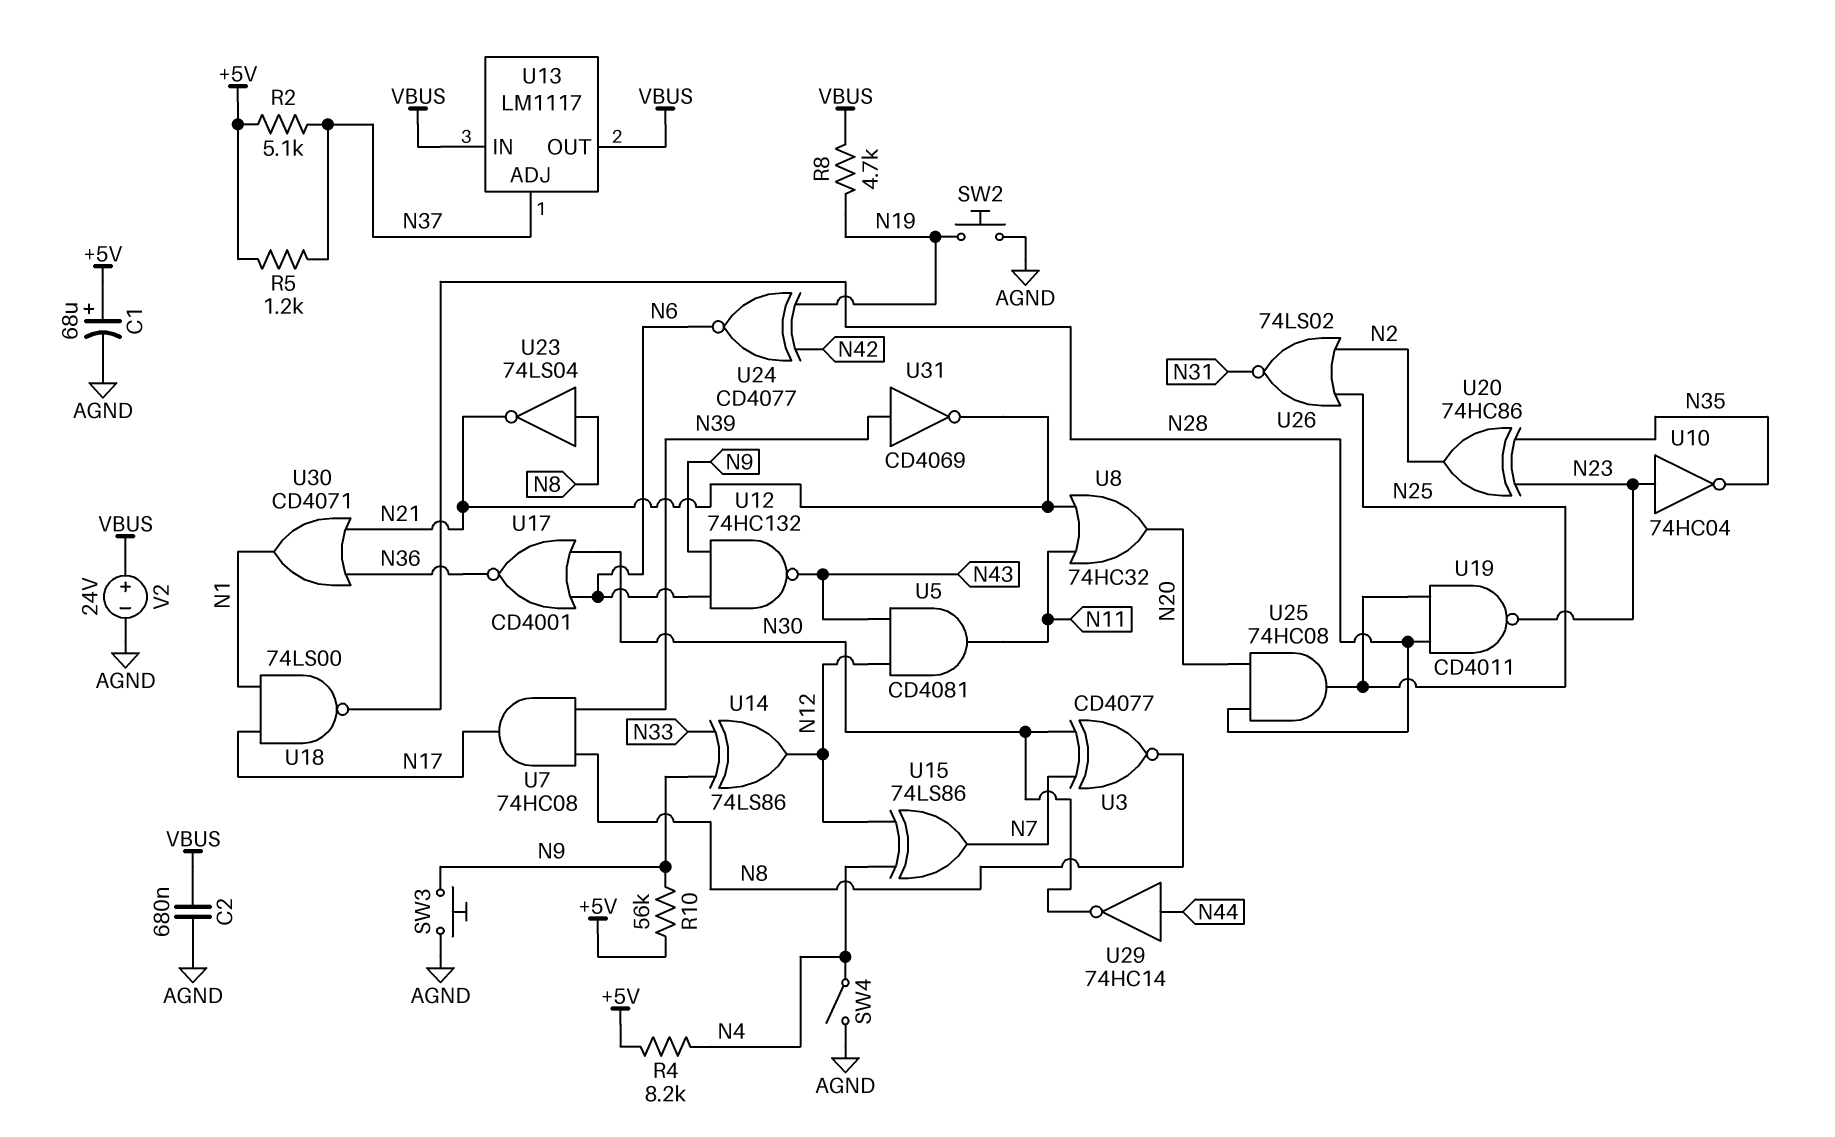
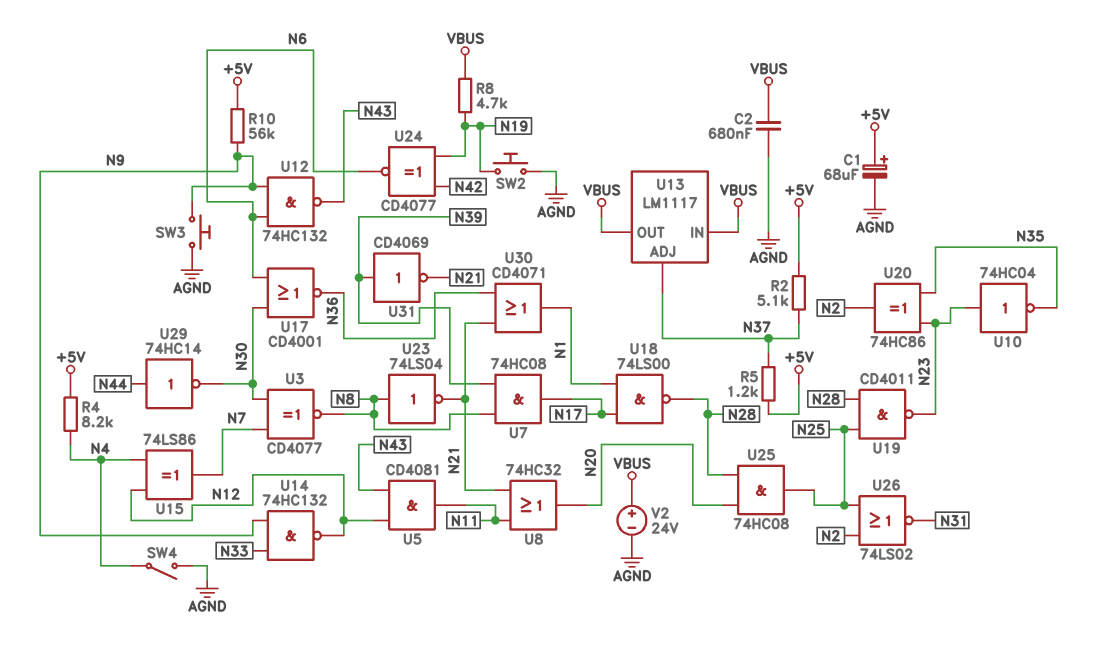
U14: XOR 74LS86 (in N9, in N33, out N12) -> NAND 74HC132 (in N9, in N33, out N12)

